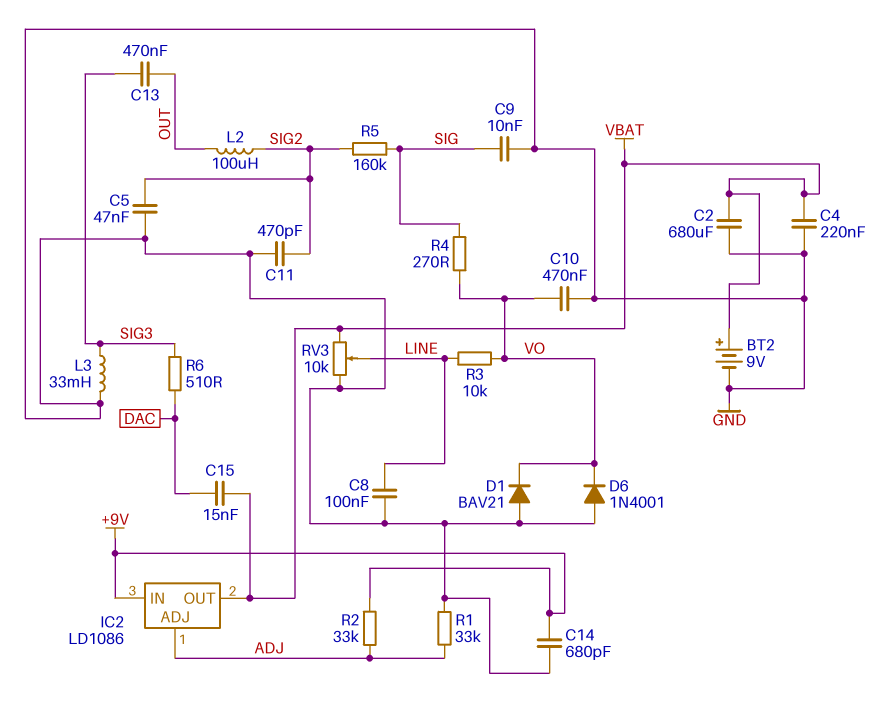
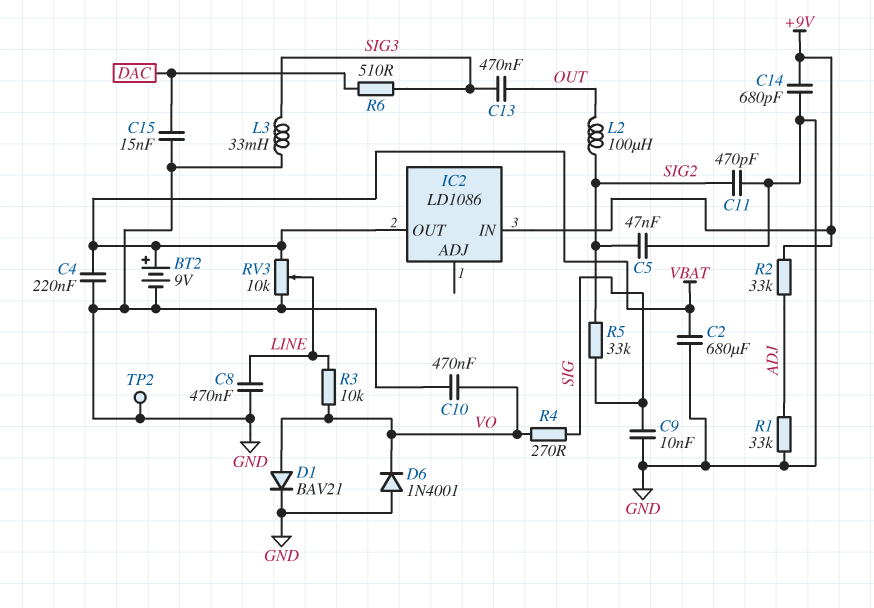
C8: 100nF (GND, LINE) -> 470nF (GND, LINE)
C15: 15nF (DAC, VBAT) -> 15nF (DAC, GND)
D1: diode BAV21 (A GND, K VO) -> diode BAV21 (A VO, K GND)
IC2 pin ADJ: ADJ -> none
R5: 160k (SIG, SIG2) -> 33k (SIG, SIG2)
TP2: none -> test point (GND)

